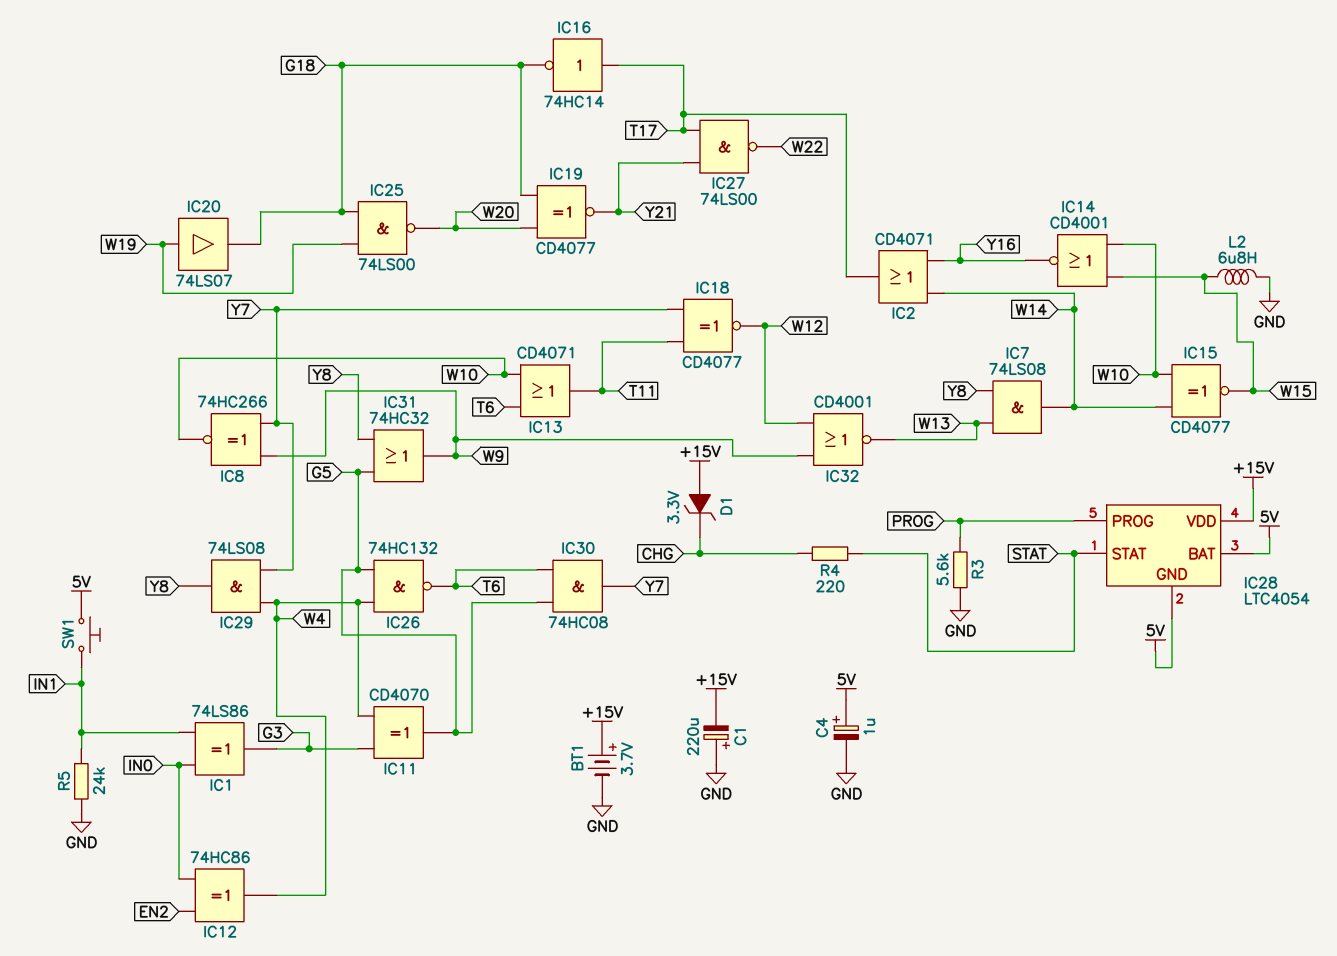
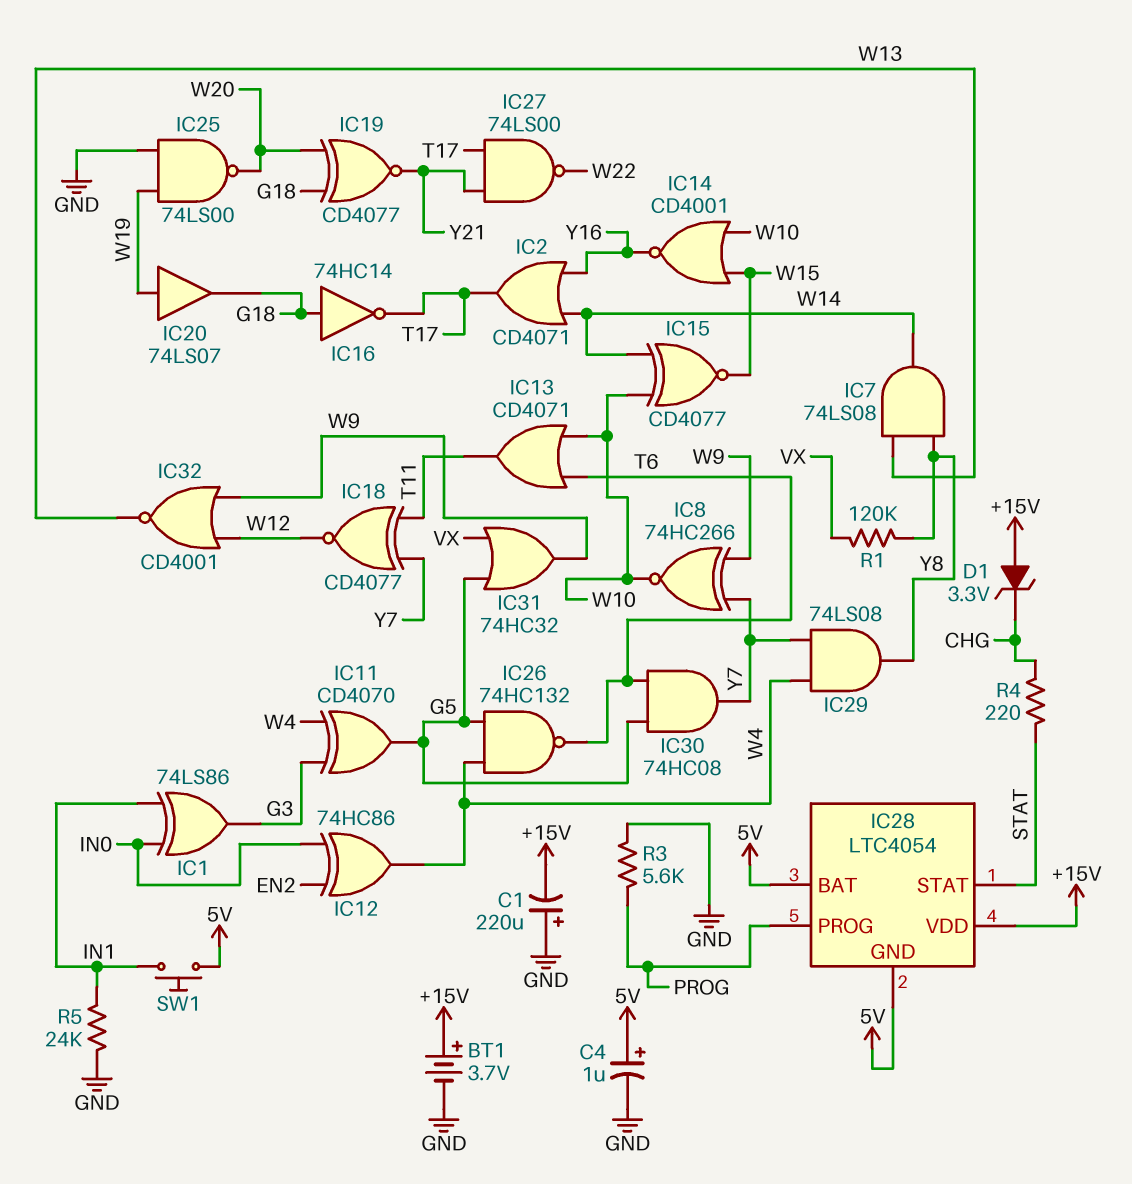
IC16: NOT 74HC14 (in T17, out G18) -> NOT 74HC14 (in G18, out T17)
IC25: NAND 74LS00 (in G18, in W19, out W20) -> NAND 74LS00 (in GND, in W19, out W20)
IC31: OR 74HC32 (in G5, in Y8, out W9) -> OR 74HC32 (in G5, in VX, out W9)
L2: 6.8uH (GND, W15) -> none
R1: none -> 120k (VX, Y8)

